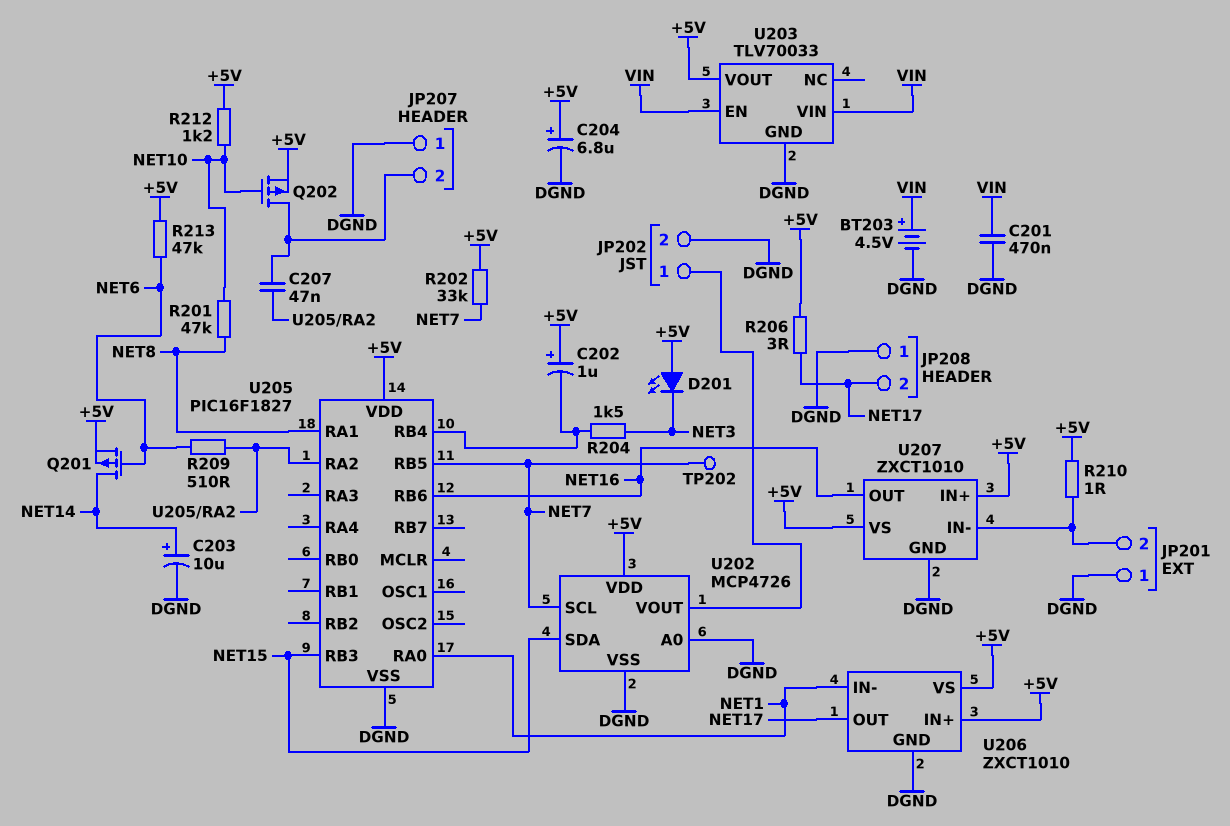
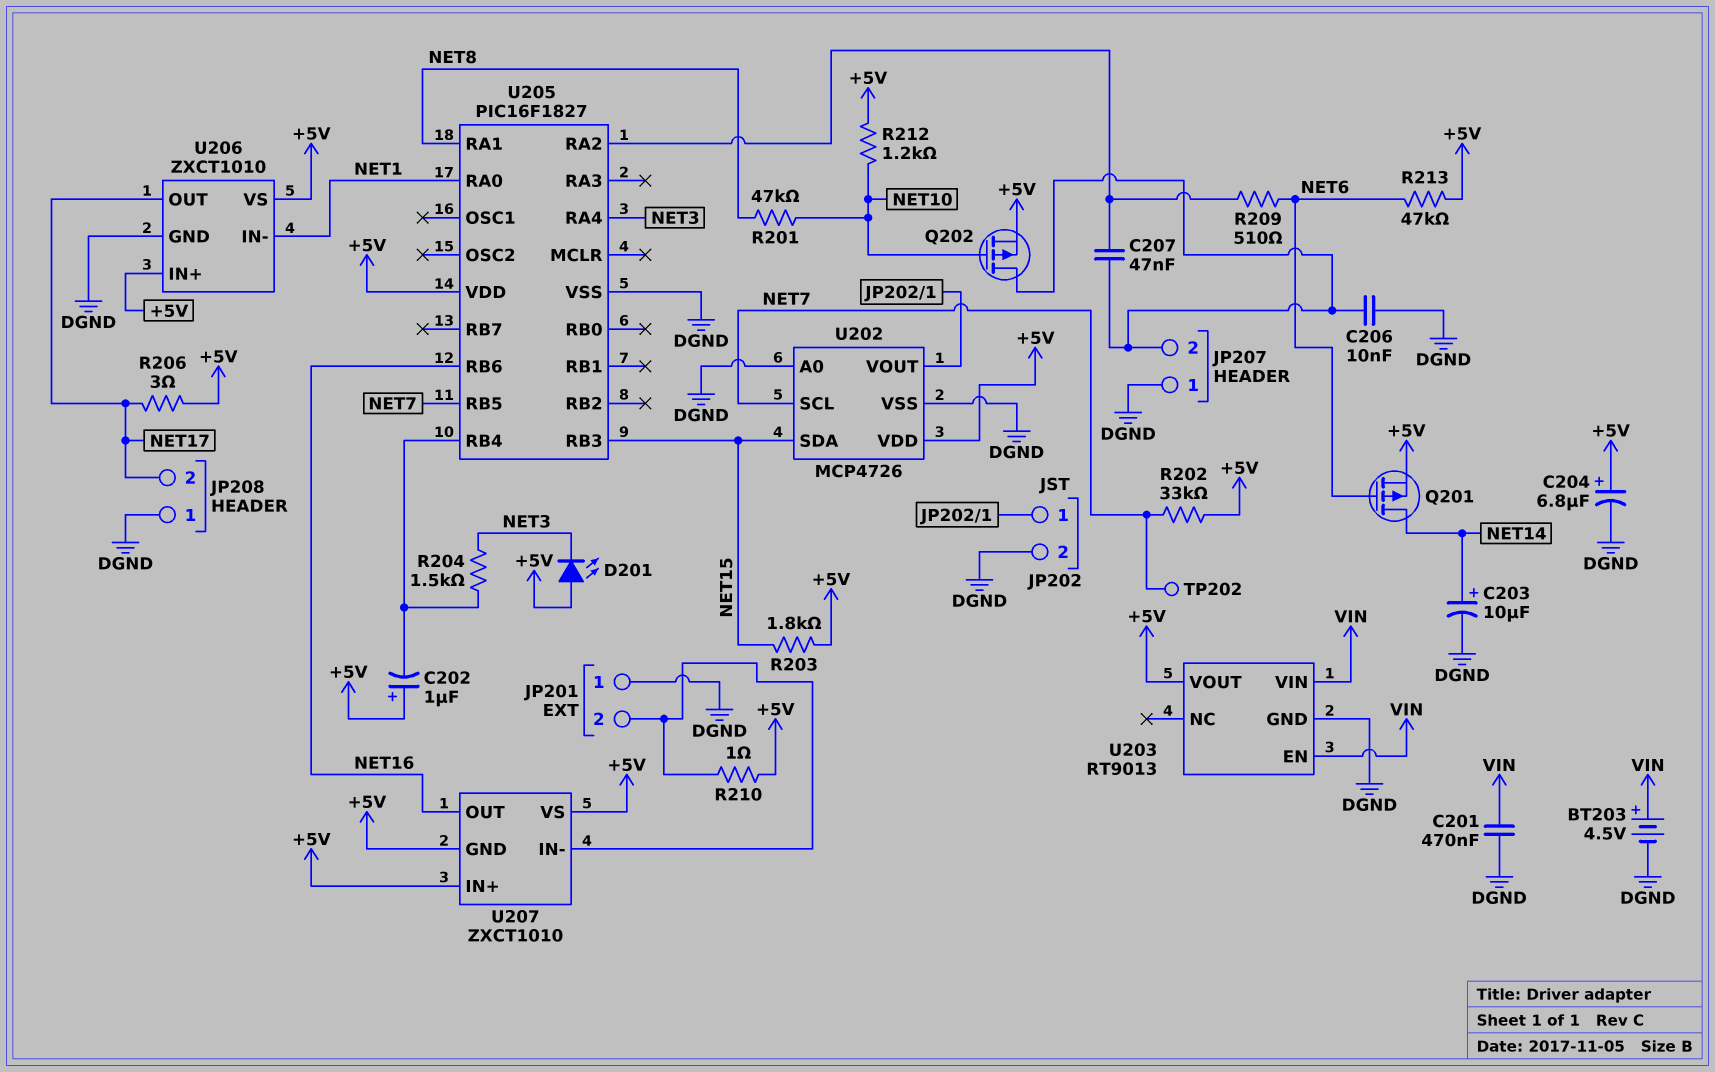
C206: none -> 10nF (DGND, JP207/2)
R203: none -> 1.8k (+5V, NET15)
U203: TLV70033 -> RT9013
U205 pin RA4: none -> NET3
U207 pin GND: DGND -> +5V

